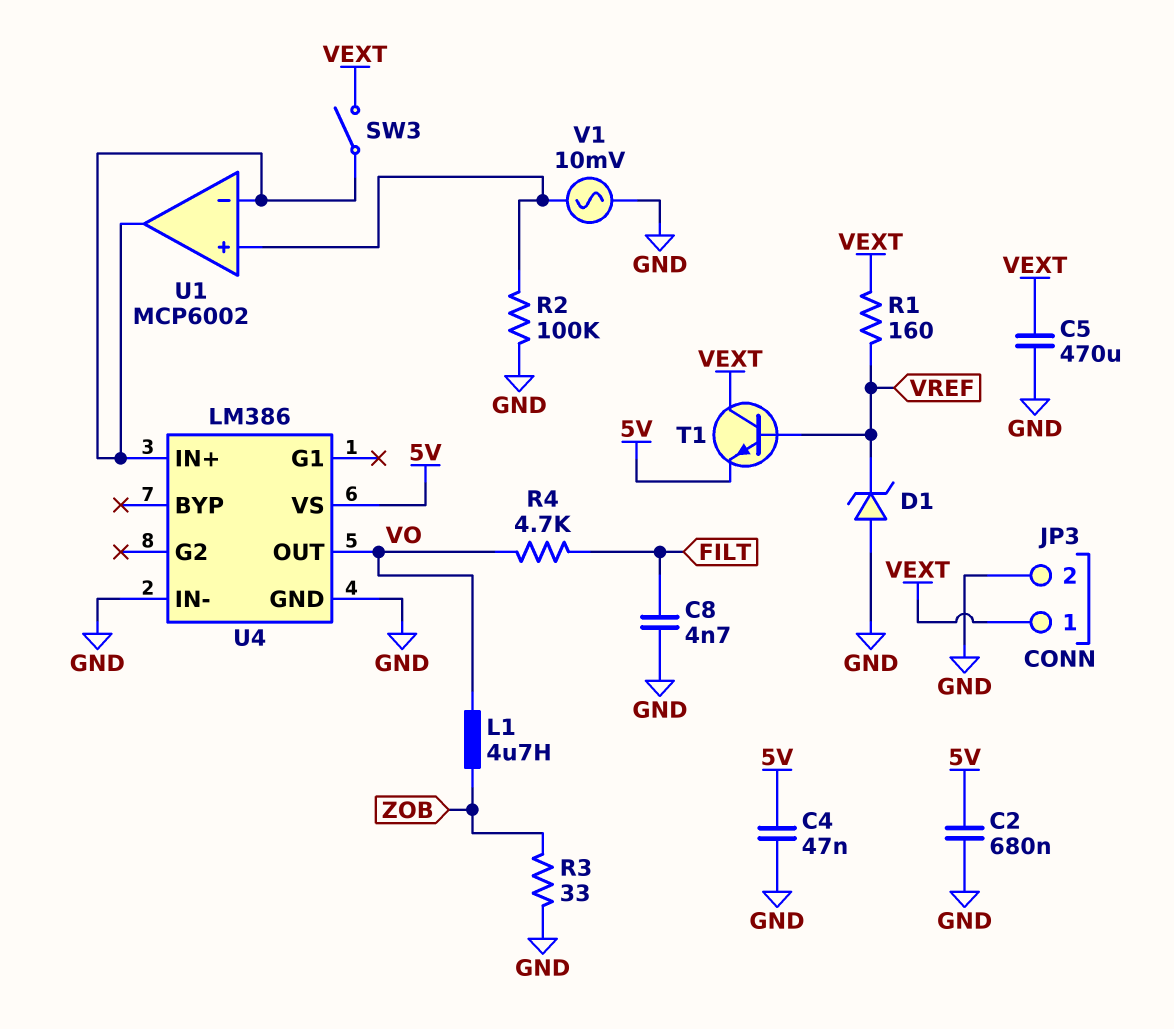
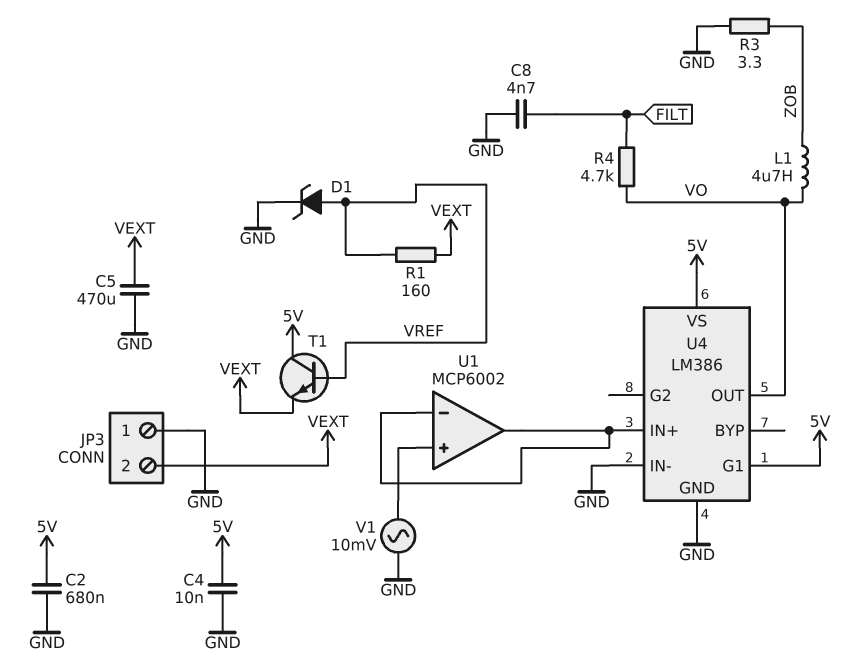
C4: 47nF (5V, GND) -> 10nF (5V, GND)
D1: zener (A GND, K VREF) -> zener (A VREF, K GND)
JP3 pin 1: VEXT -> GND
JP3 pin 2: GND -> VEXT
R2: 100k (GND, U1/in+) -> none
R3: 33 (GND, ZOB) -> 3.3 (GND, ZOB)
SW3: switch (U1/in-, VEXT) -> none
T1: NPN (B VREF, C VEXT, E 5V) -> NPN (B VREF, C 5V, E VEXT)
U4 pin G1: none -> 5V

